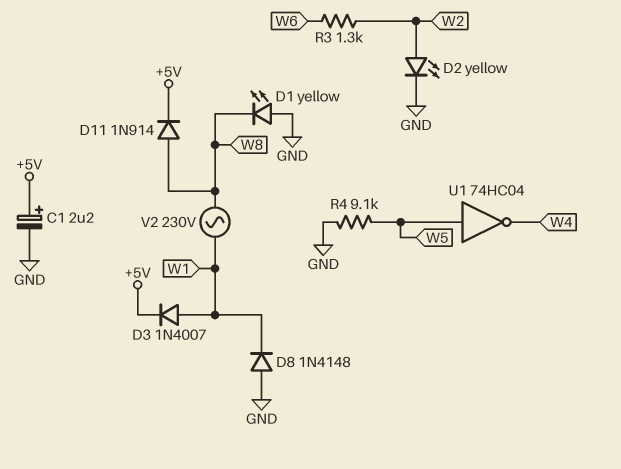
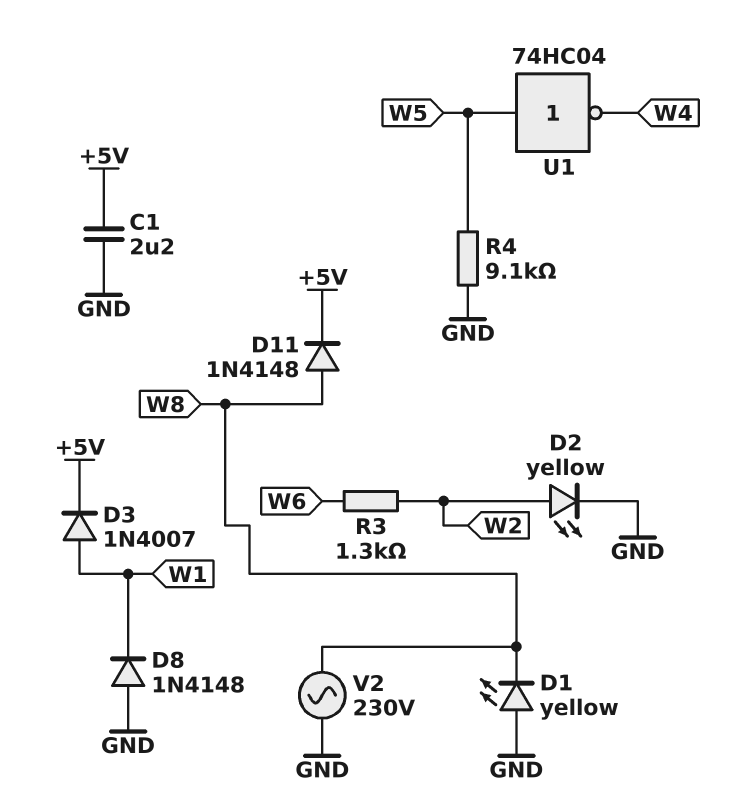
C1: 2.2uF (plus +5V, minus GND) -> 2.2uF (+5V, GND)
D11: diode 1N914 (A W8, K +5V) -> diode 1N4148 (A W8, K +5V)
V2: AC 230V (W1, W8) -> AC 230V (GND, W8)

